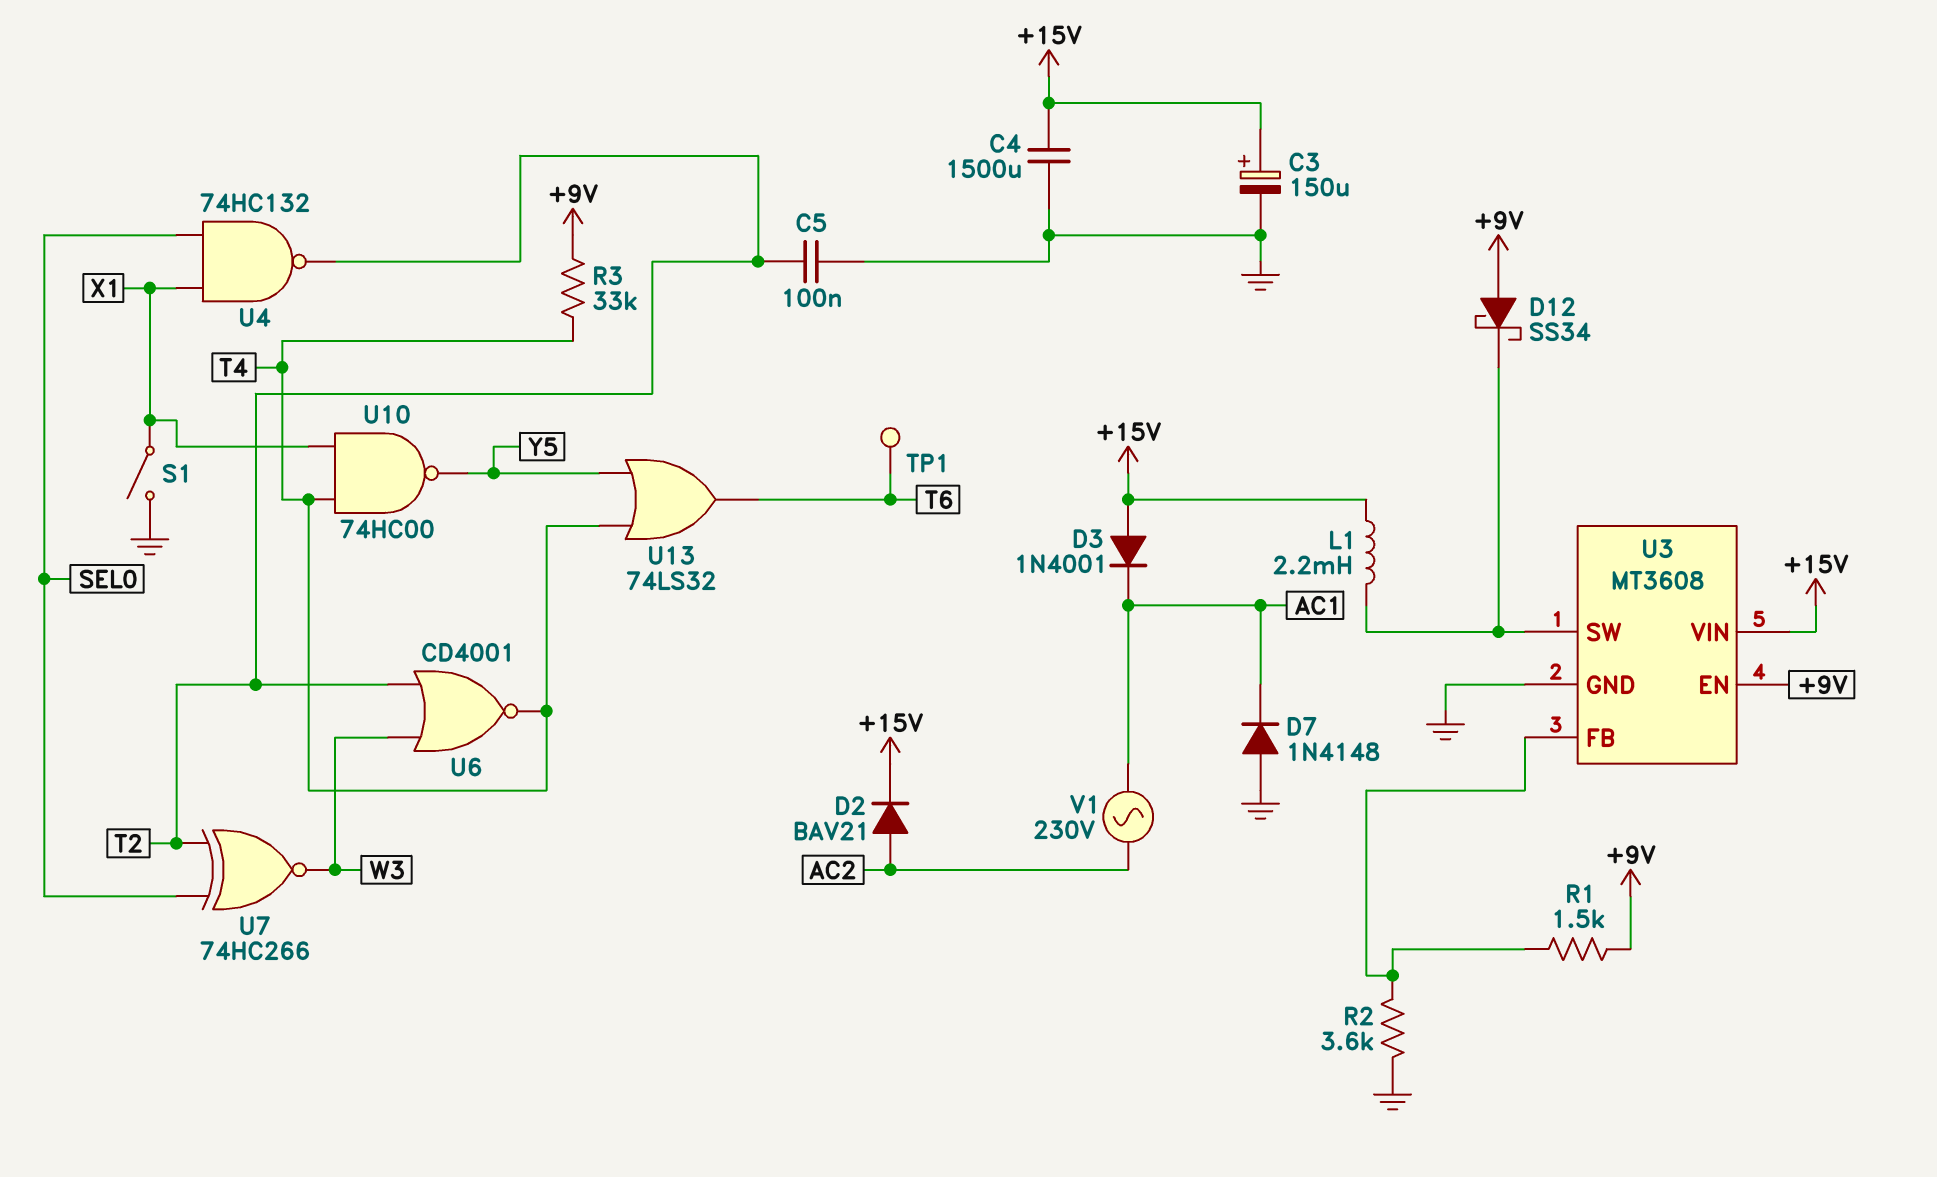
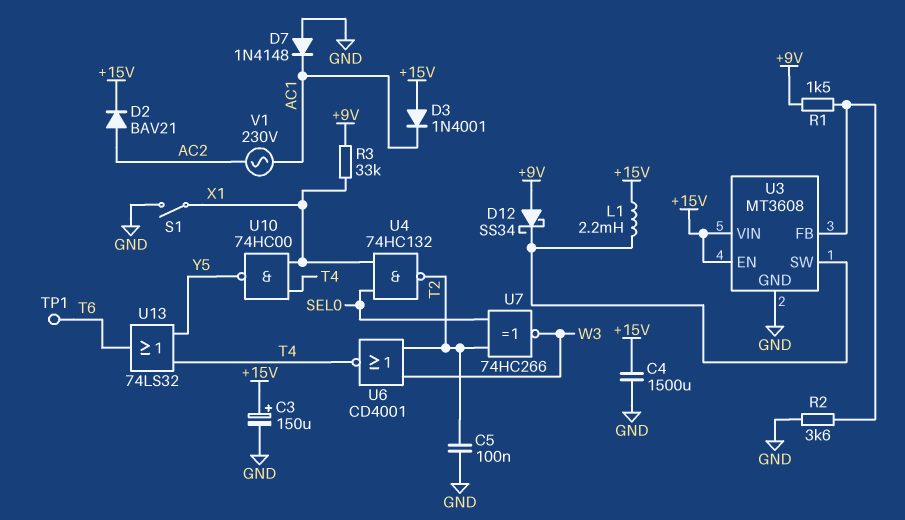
R3: 33k (+9V, T4) -> 33k (+9V, X1)
U3 pin EN: +9V -> +15V

